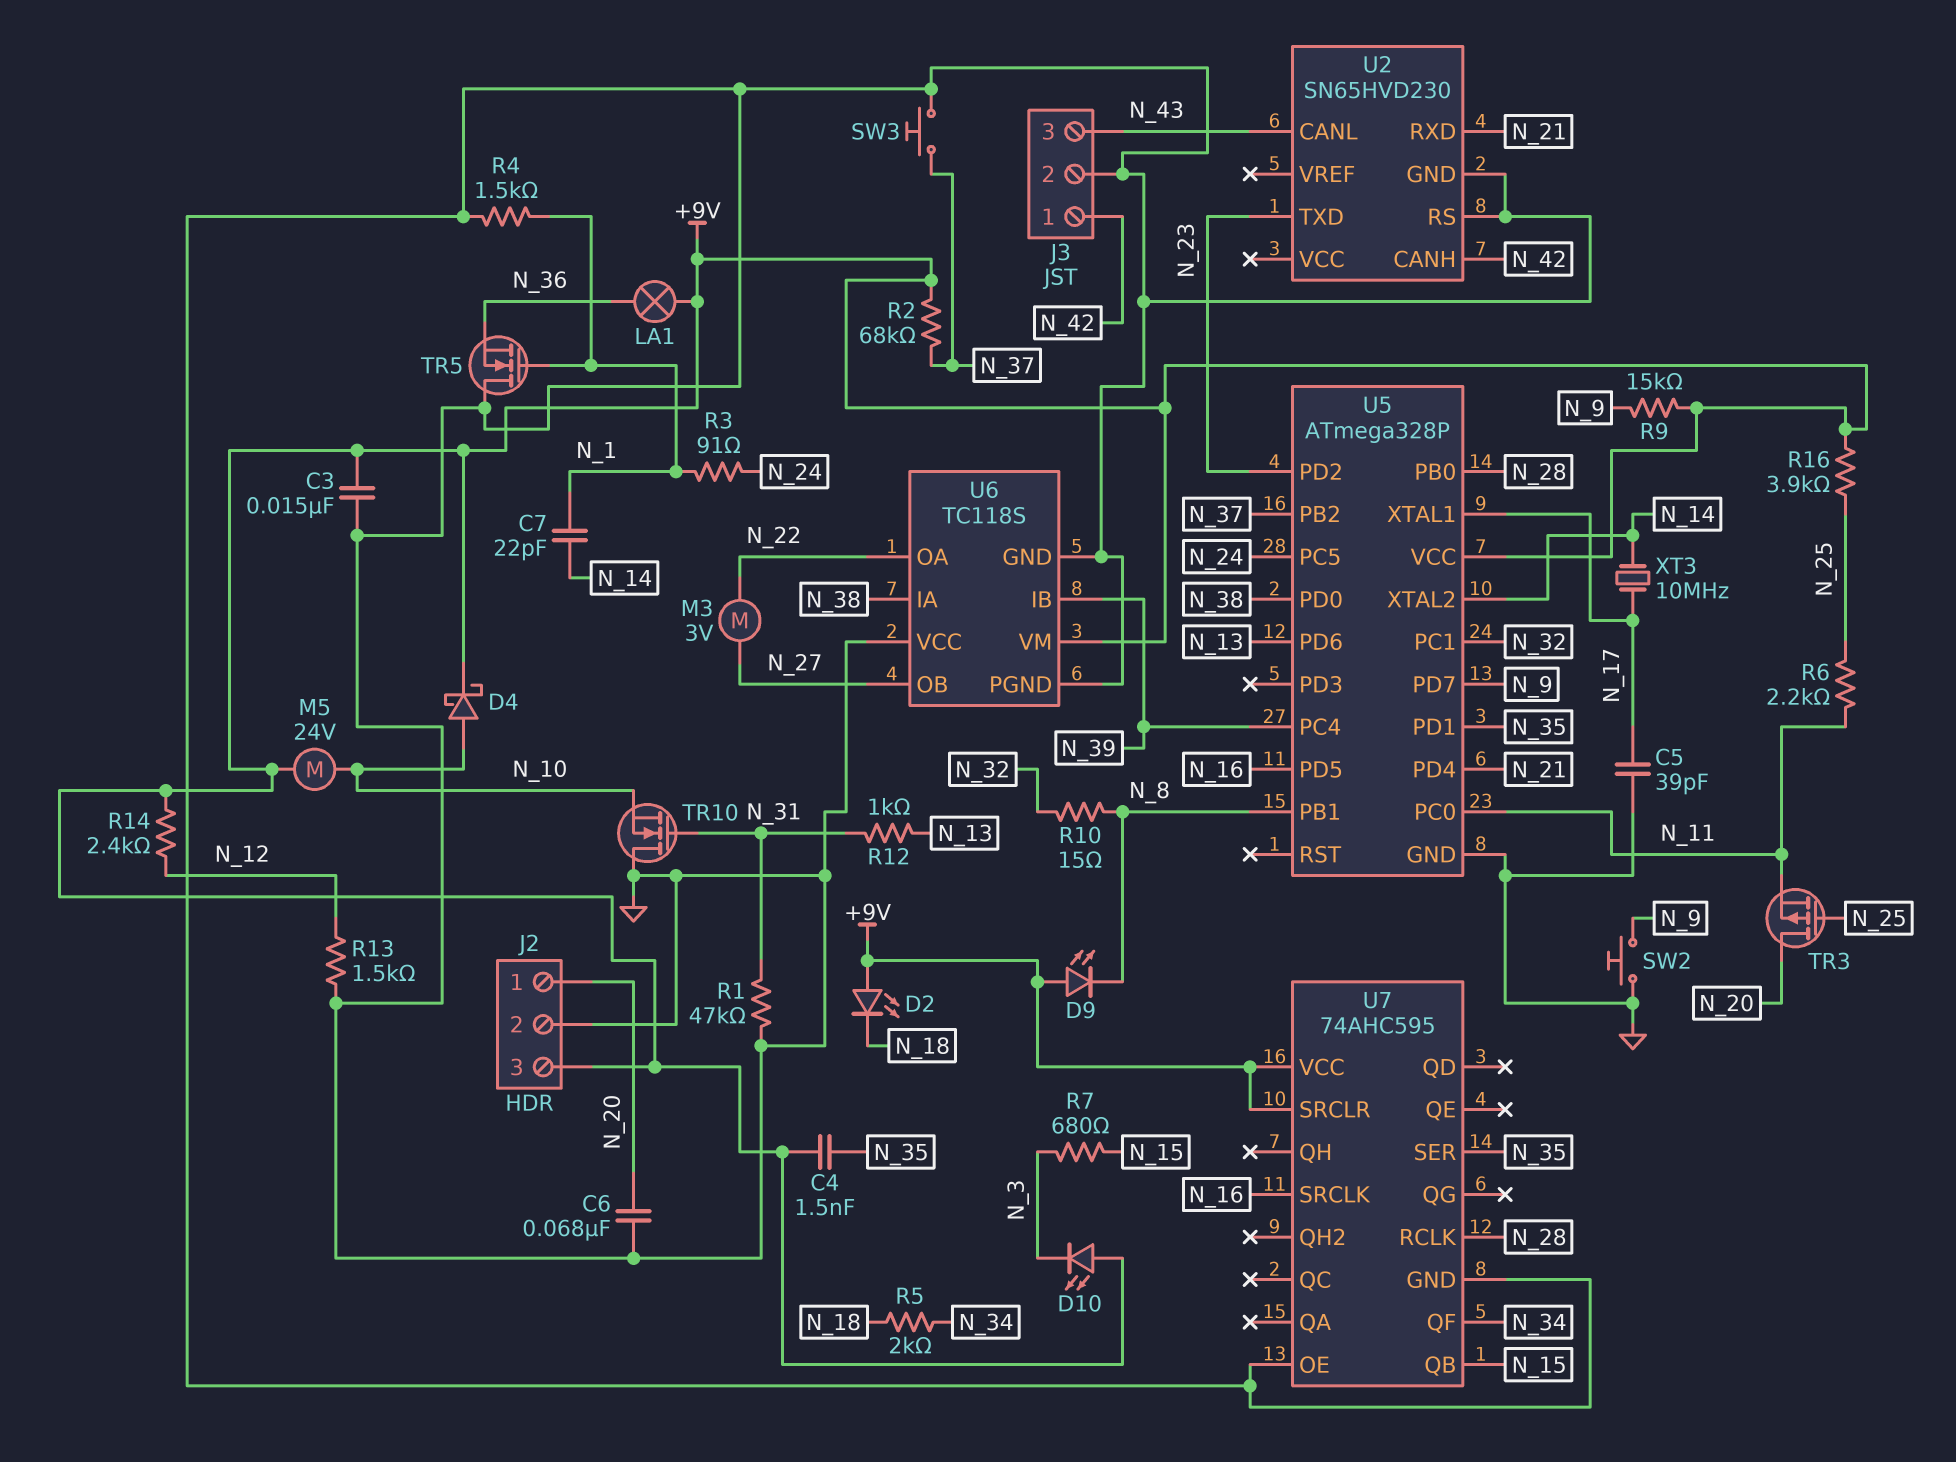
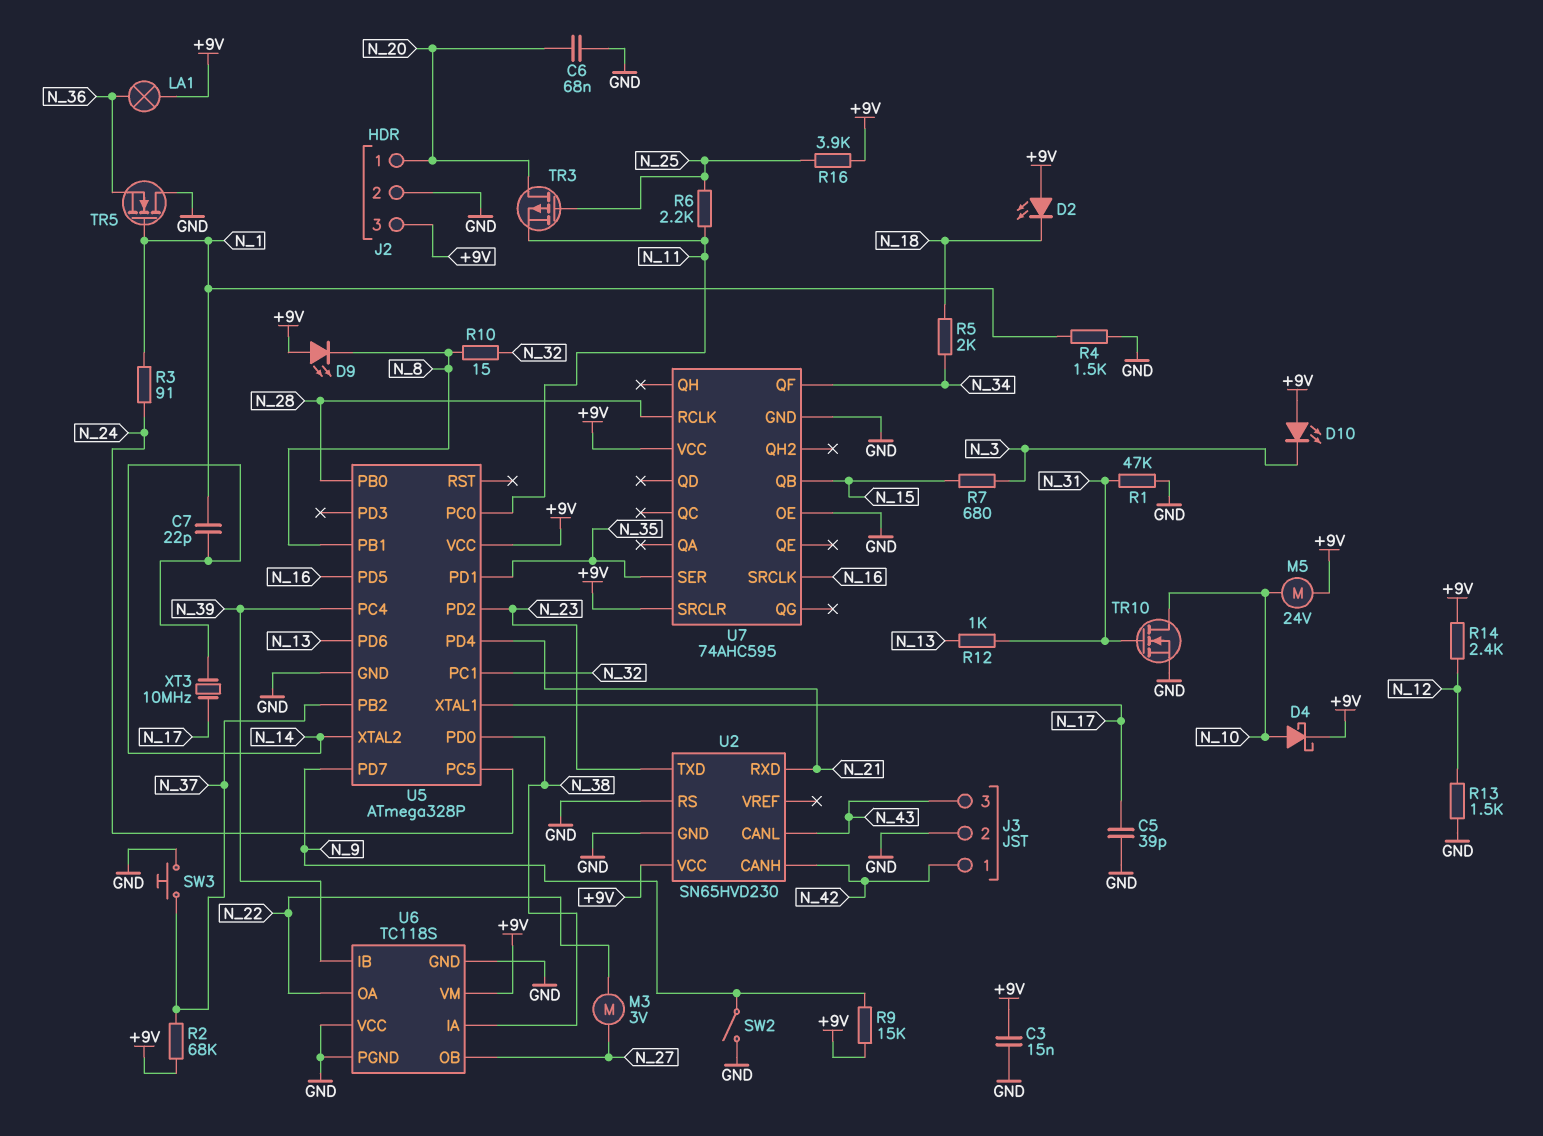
C4: 1.5nF (+9V, N_35) -> none
SW2: button (GND, N_9) -> switch (GND, N_9)
TR10: NMOS (G N_31, D GND, S N_10) -> NMOS (G N_31, D N_10, S GND)
U2 pin VCC: none -> +9V

